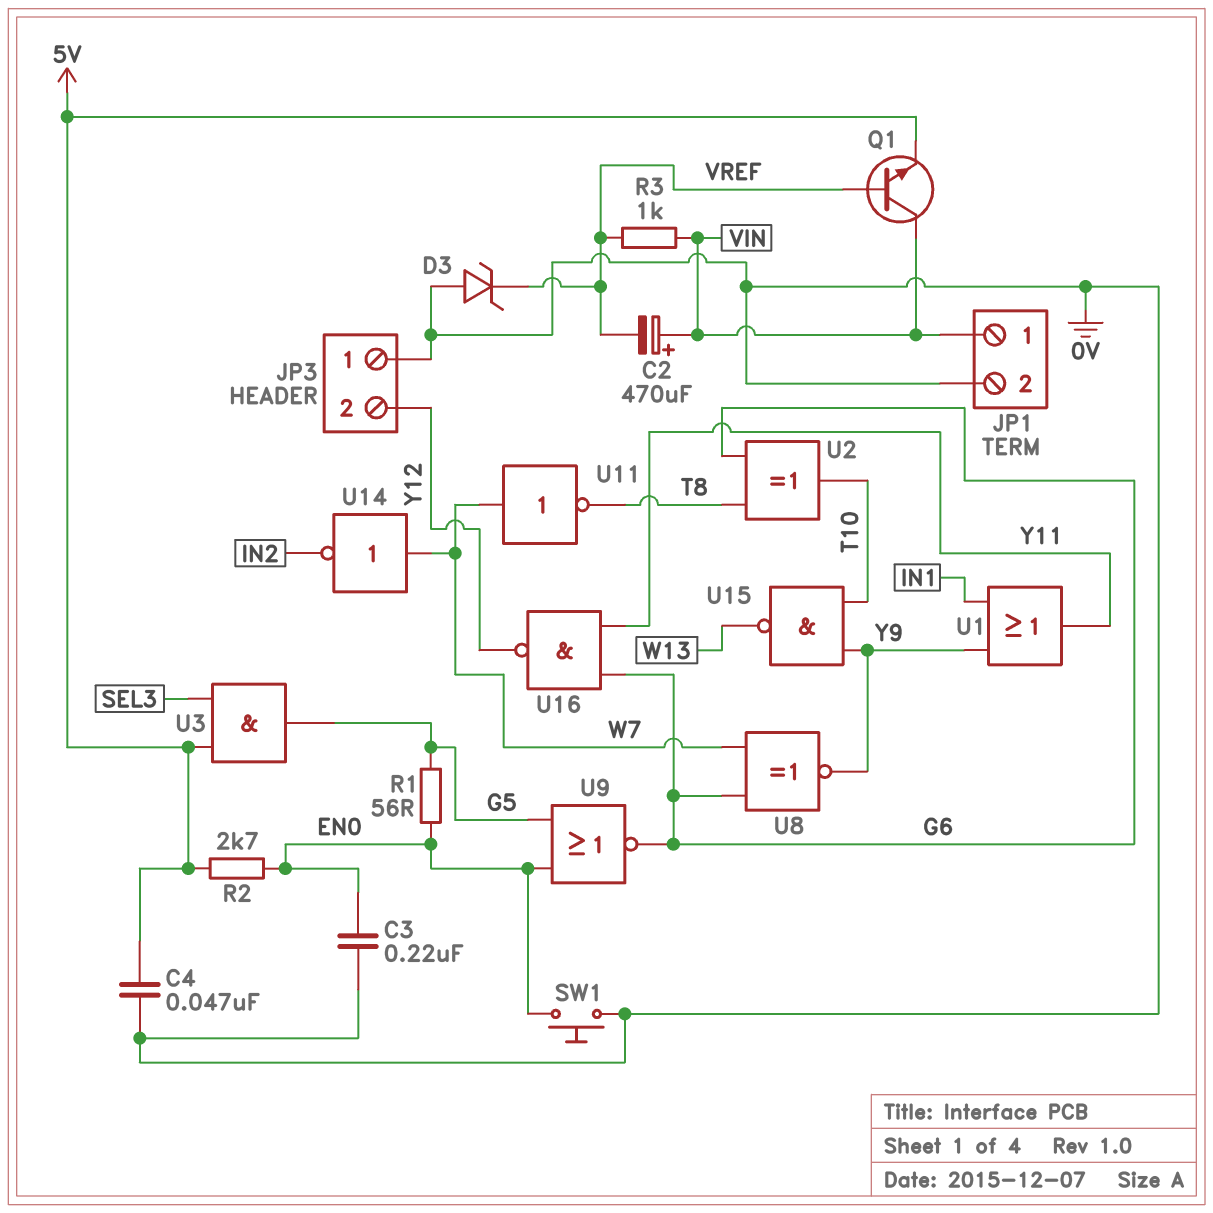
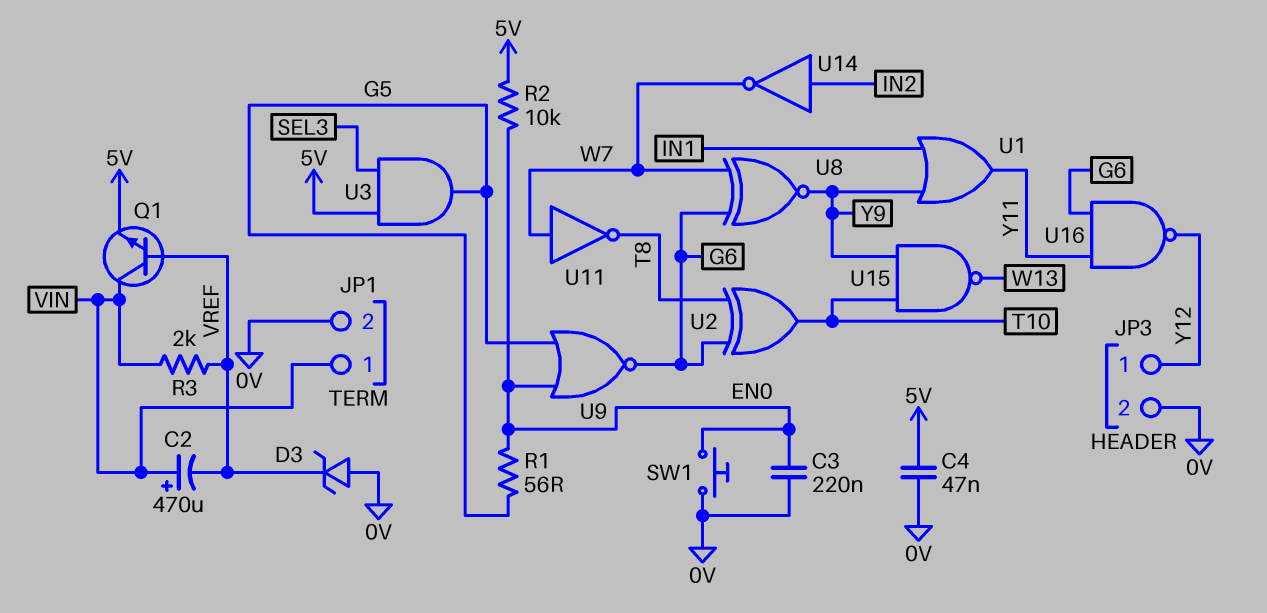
JP3 pin 1: 0V -> Y12
JP3 pin 2: Y12 -> 0V
R2: 2.7k (5V, EN0) -> 10k (5V, EN0)
R3: 1k (VIN, VREF) -> 2k (VIN, VREF)
U14: NOT (in W7, out IN2) -> NOT (in IN2, out W7)

